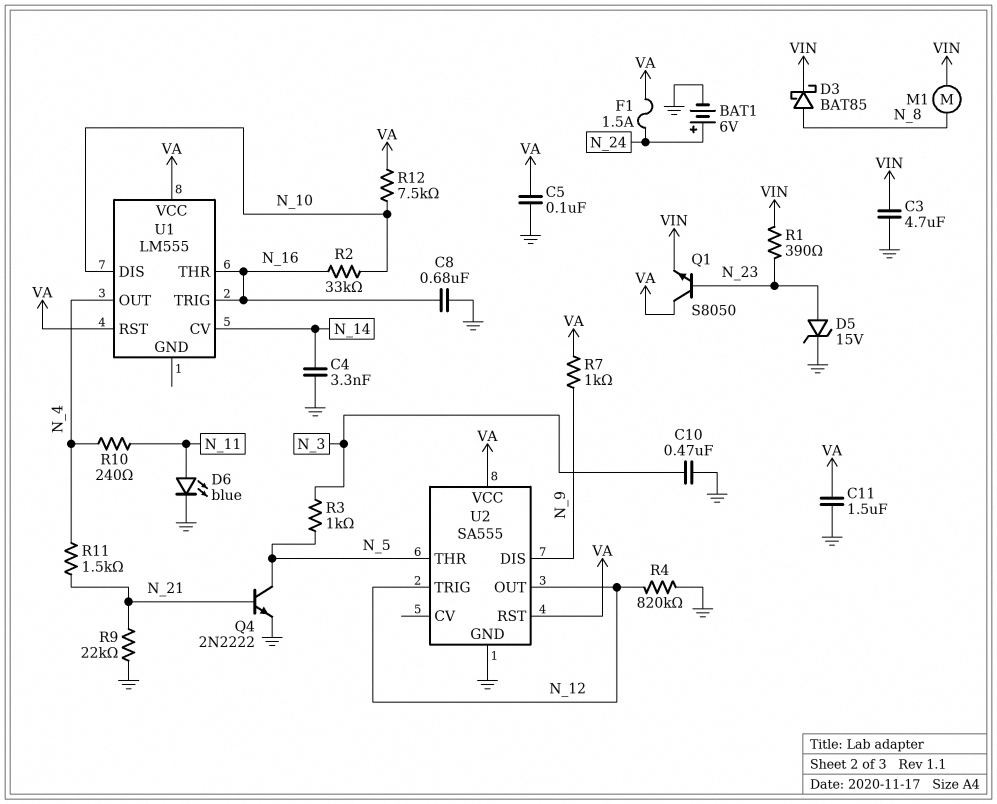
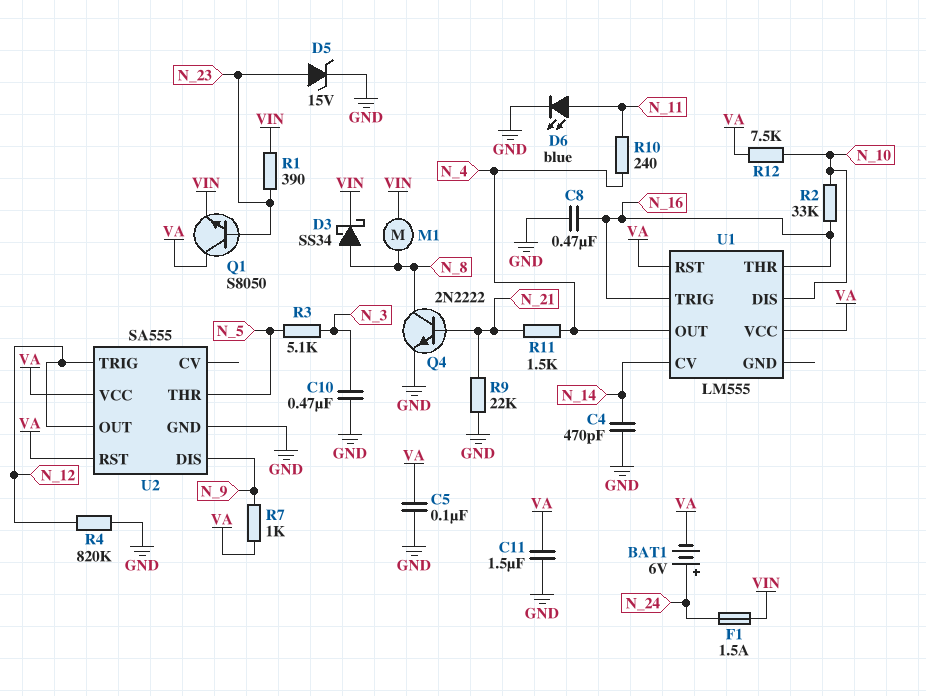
BAT1: 6V (plus N_24, minus GND) -> 6V (plus N_24, minus VA)
C3: 4.7uF (GND, VIN) -> none
C4: 3.3nF (GND, N_14) -> 470pF (GND, N_14)
C8: 680nF (GND, N_16) -> 470nF (GND, N_16)
D3: schottky BAT85 (A N_8, K VIN) -> schottky SS34 (A N_8, K VIN)
F1: 1.5A (N_24, VA) -> 1.5A (N_24, VIN)
Q4: NPN 2N2222 (B N_21, C N_5, E GND) -> NPN 2N2222 (B N_21, C N_8, E GND)
R3: 1k (N_3, N_5) -> 5.1k (N_3, N_5)

